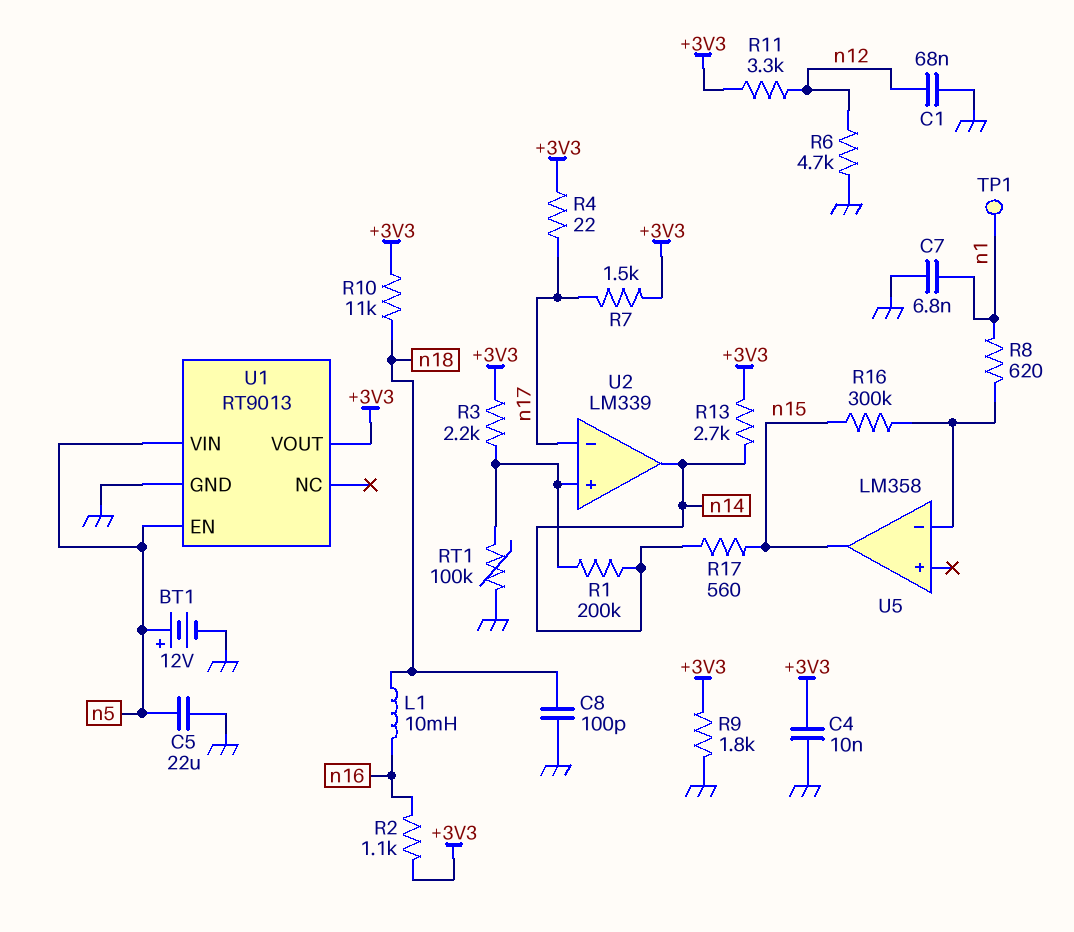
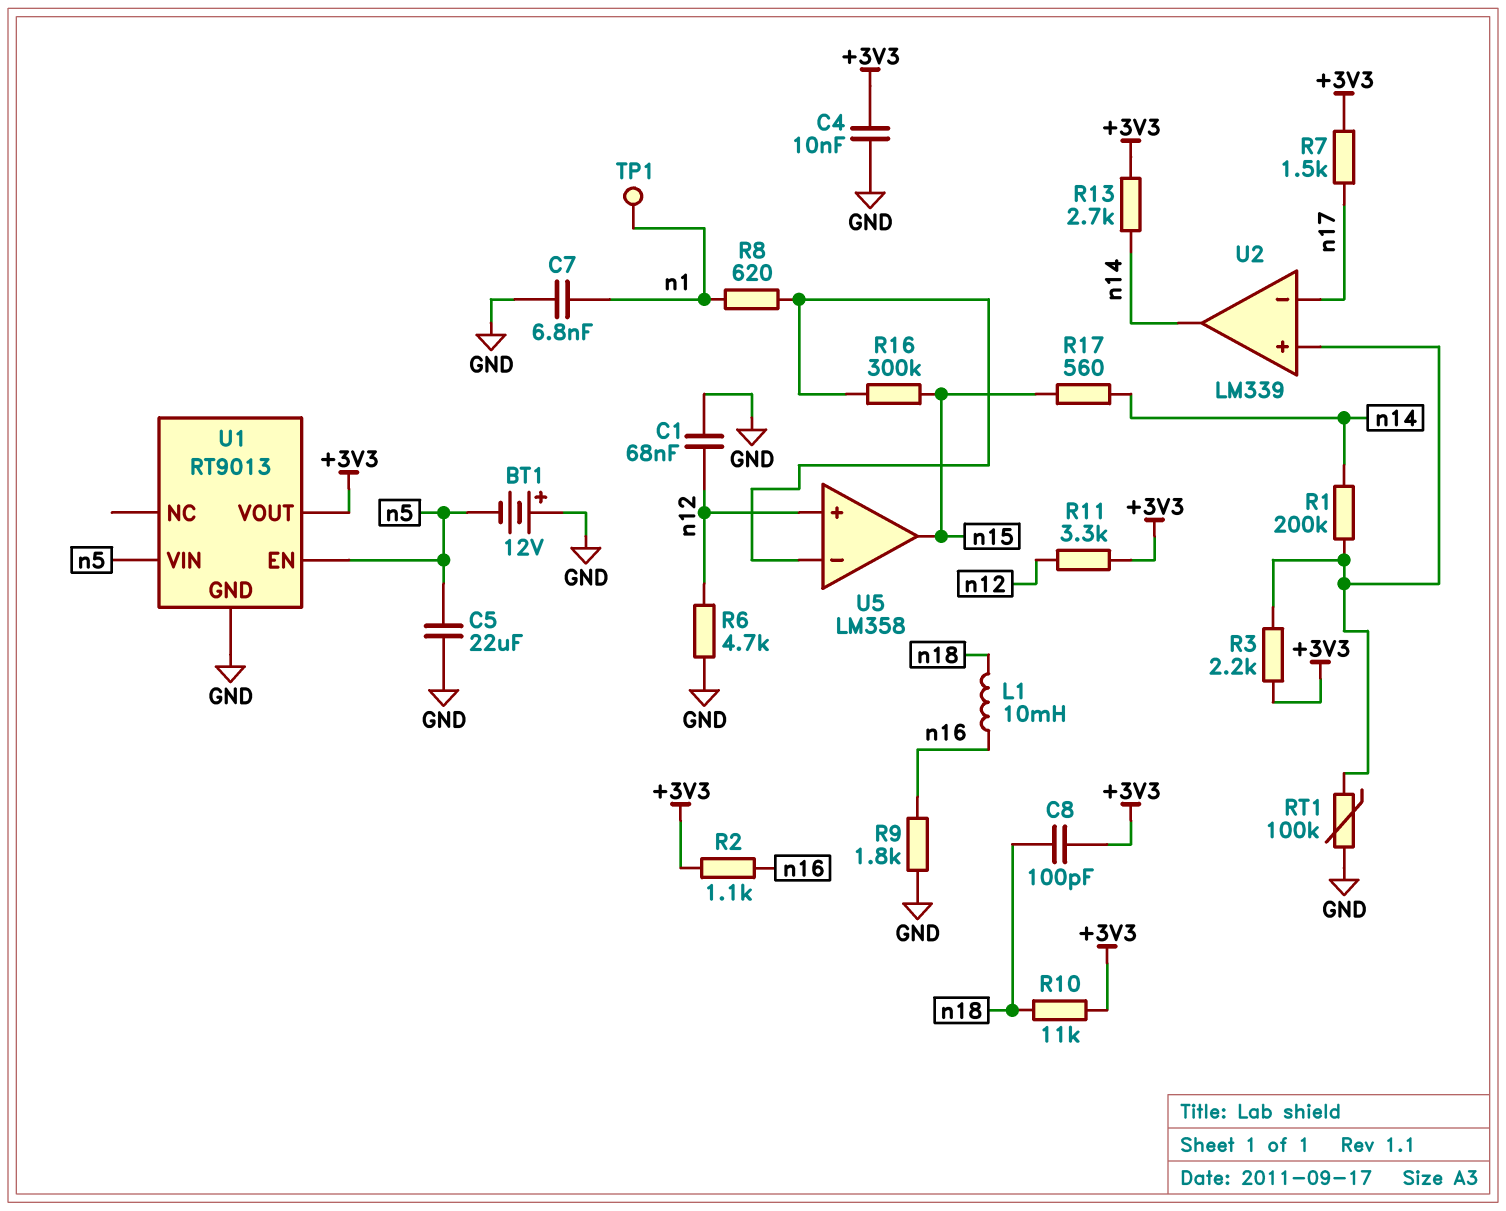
BT1: 12V (plus n5, minus GND) -> 12V (plus GND, minus n5)
C8: 100pF (GND, n18) -> 100pF (+3V3, n18)
R4: 22 (+3V3, n17) -> none
R9: 1.8k (+3V3, GND) -> 1.8k (GND, n16)
U5 pin in+: none -> n12

